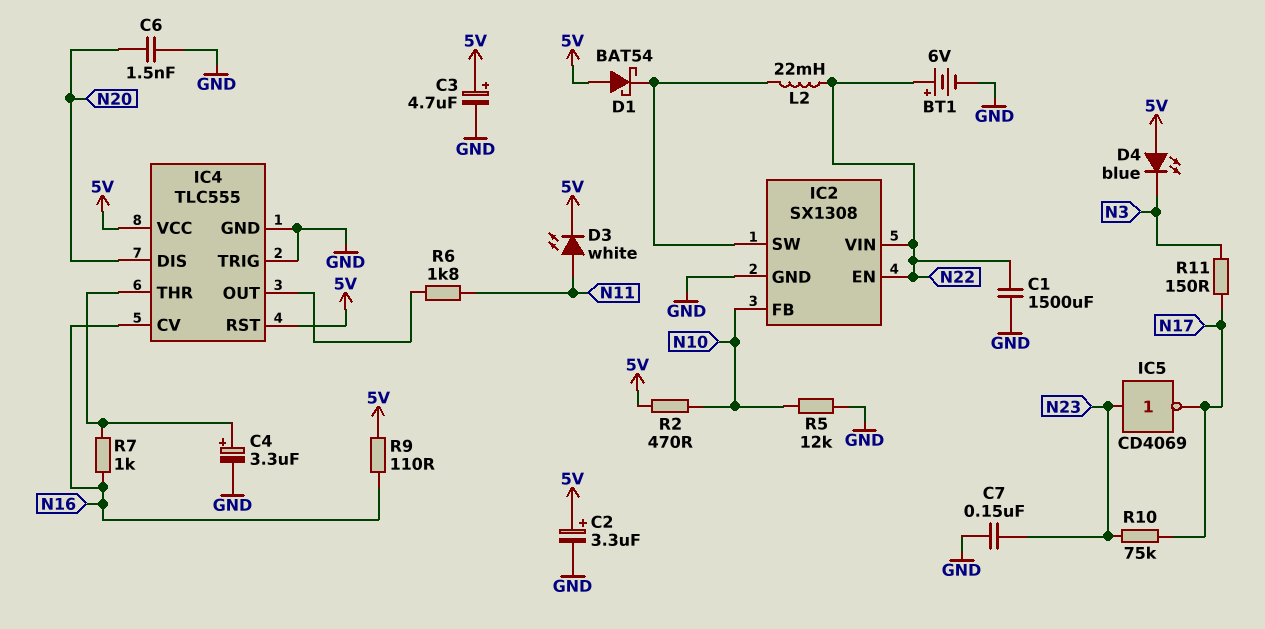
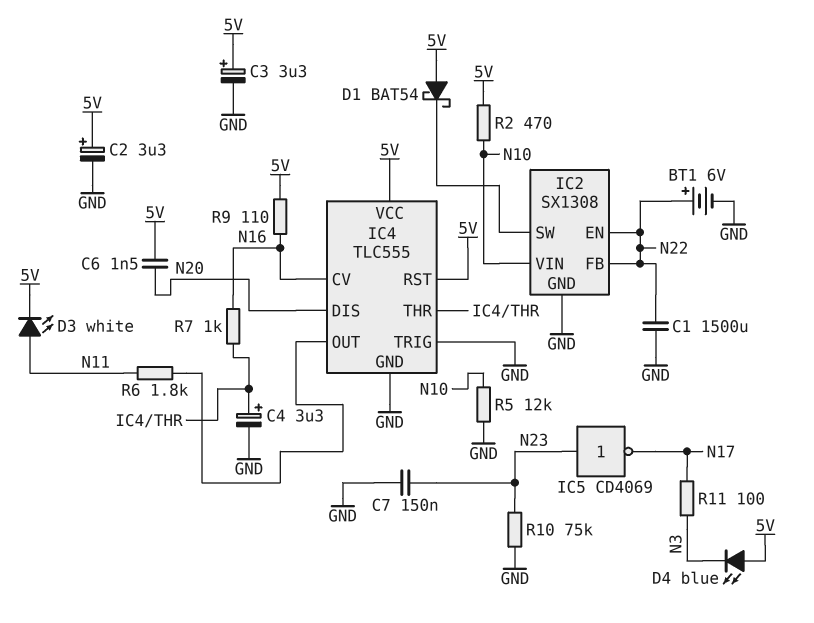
C3: 4.7uF (plus 5V, minus GND) -> 3.3uF (plus 5V, minus GND)
C6: 1.5nF (GND, N20) -> 1.5nF (5V, N20)
IC2 pin FB: N10 -> N22
IC2 pin VIN: N22 -> N10
L2: 22mH (IC2/SW, N22) -> none
R10: 75k (N17, N23) -> 75k (GND, N23)
R11: 150 (N3, N17) -> 100 (N3, N17)

